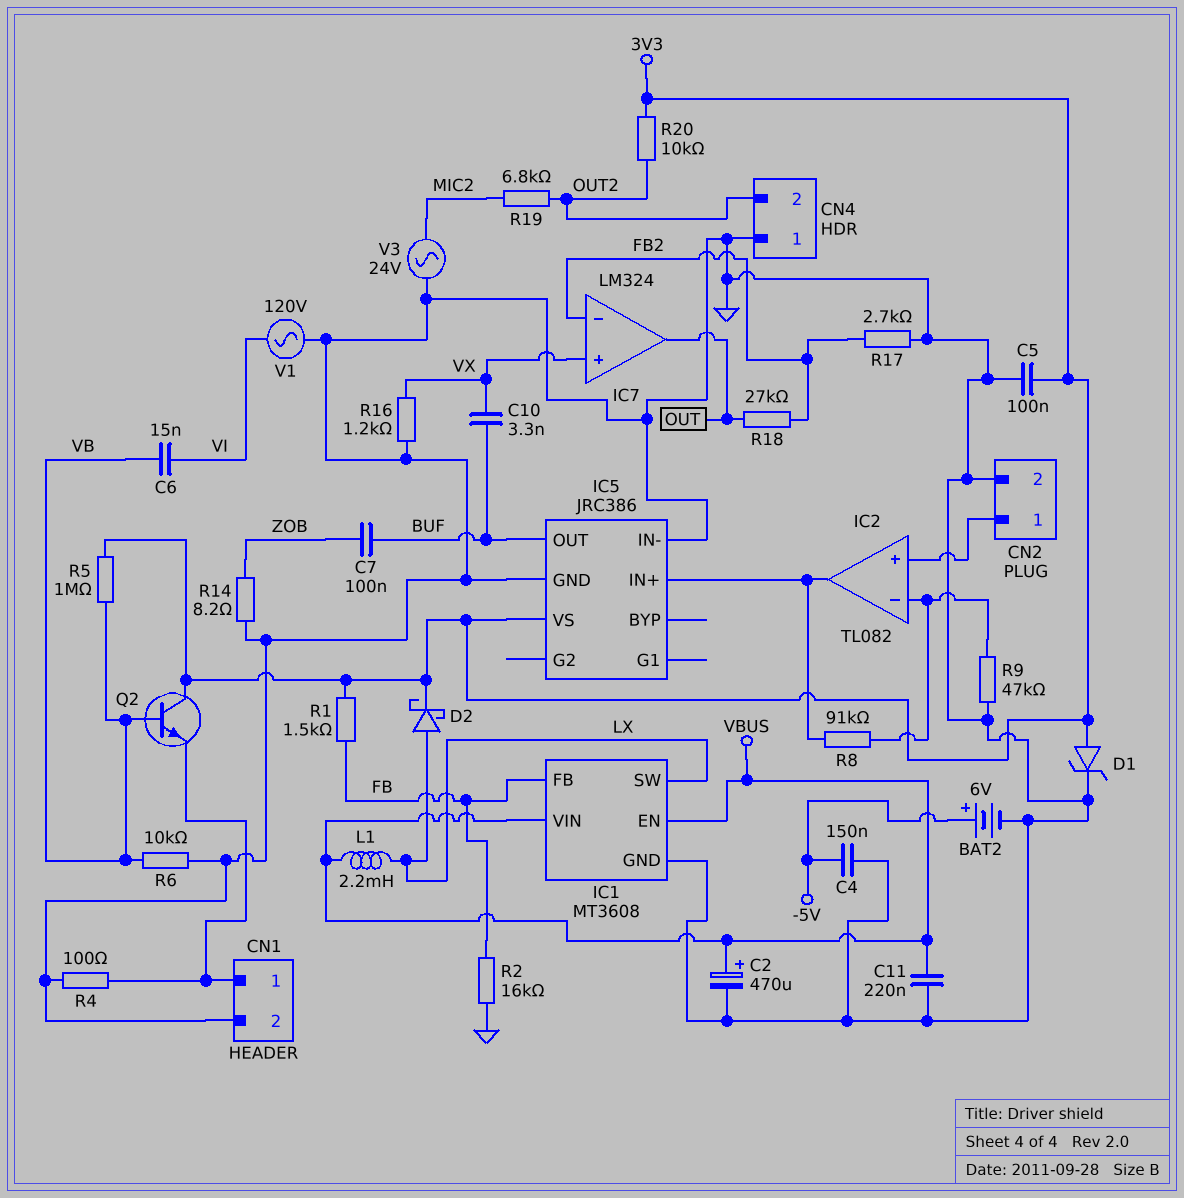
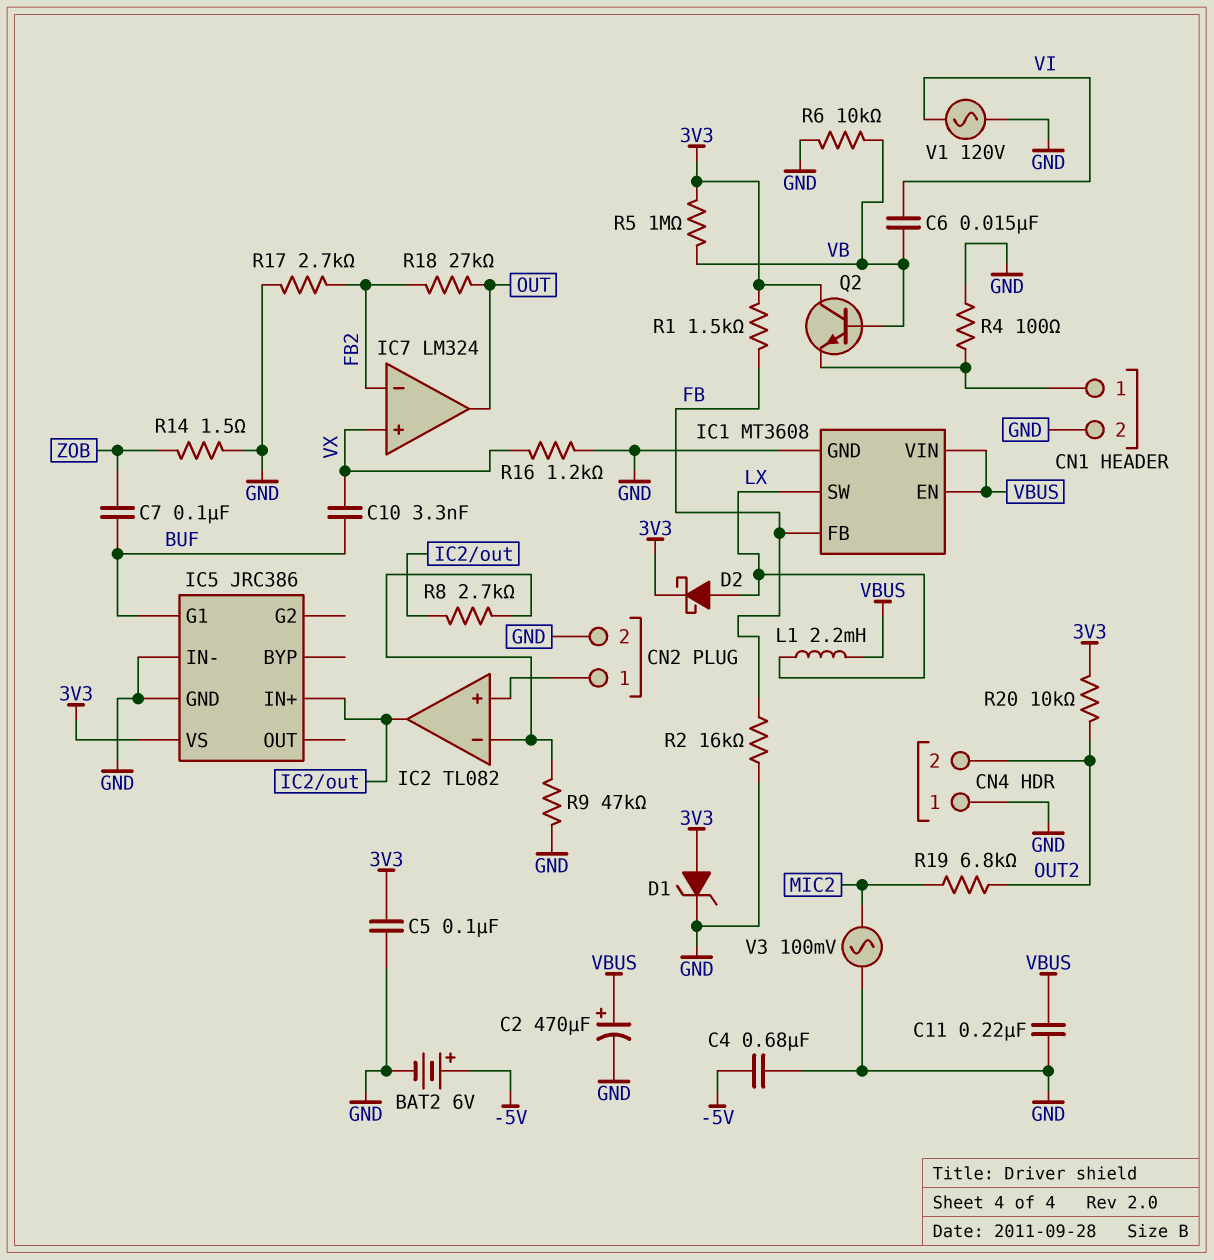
C4: 150nF (-5V, GND) -> 680nF (-5V, GND)
IC5 pin G1: none -> BUF
IC5 pin OUT: BUF -> none
R8: 91k (IC2/in-, IC2/out) -> 2.7k (IC2/in-, IC2/out)
R14: 8.2 (GND, ZOB) -> 1.5 (GND, ZOB)
V3: AC 24V (GND, MIC2) -> AC 100mV (GND, MIC2)

